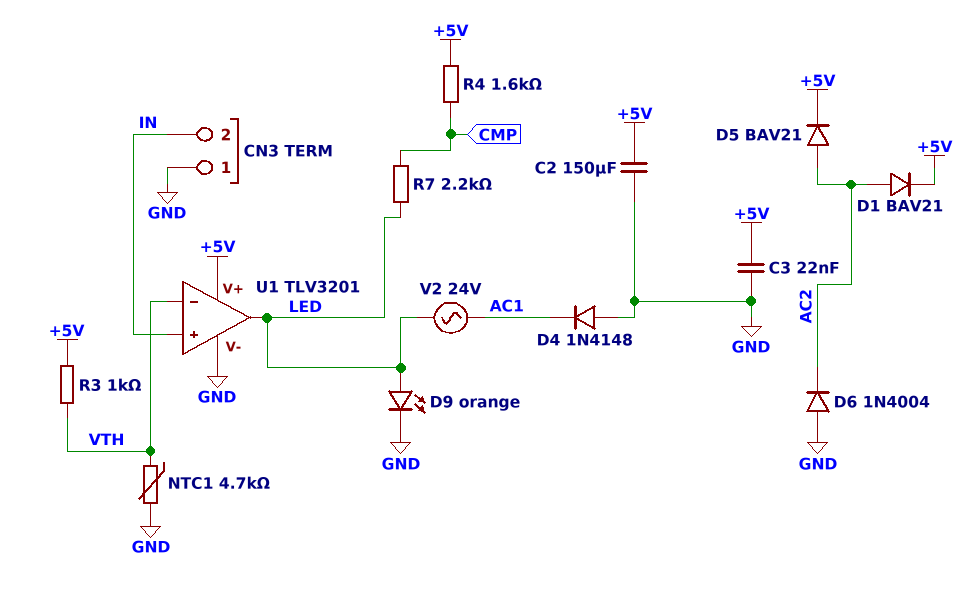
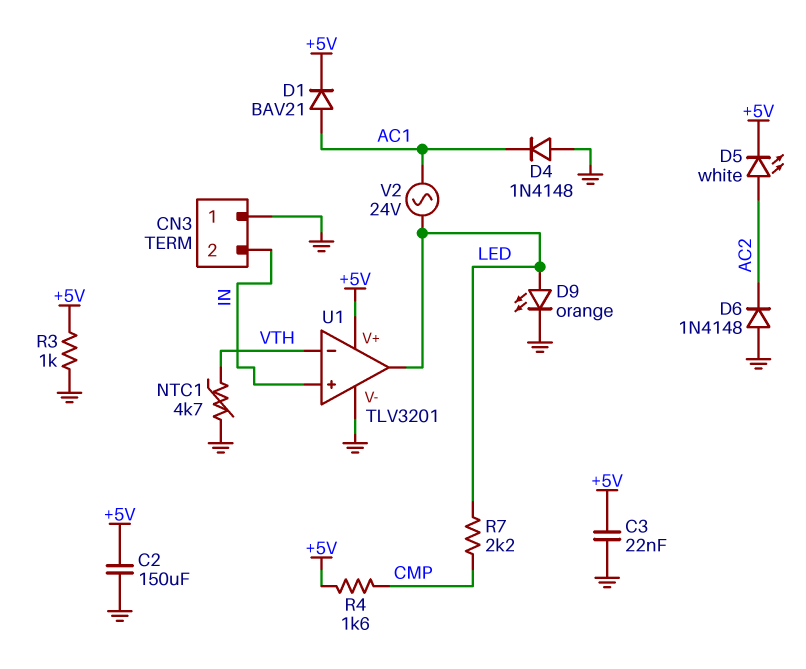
D1: diode BAV21 (A AC2, K +5V) -> diode BAV21 (A AC1, K +5V)
D5: diode BAV21 (A AC2, K +5V) -> LED white (A AC2, K +5V)
D6: diode 1N4004 (A GND, K AC2) -> diode 1N4148 (A GND, K AC2)
R3: 1k (+5V, VTH) -> 1k (+5V, GND)

